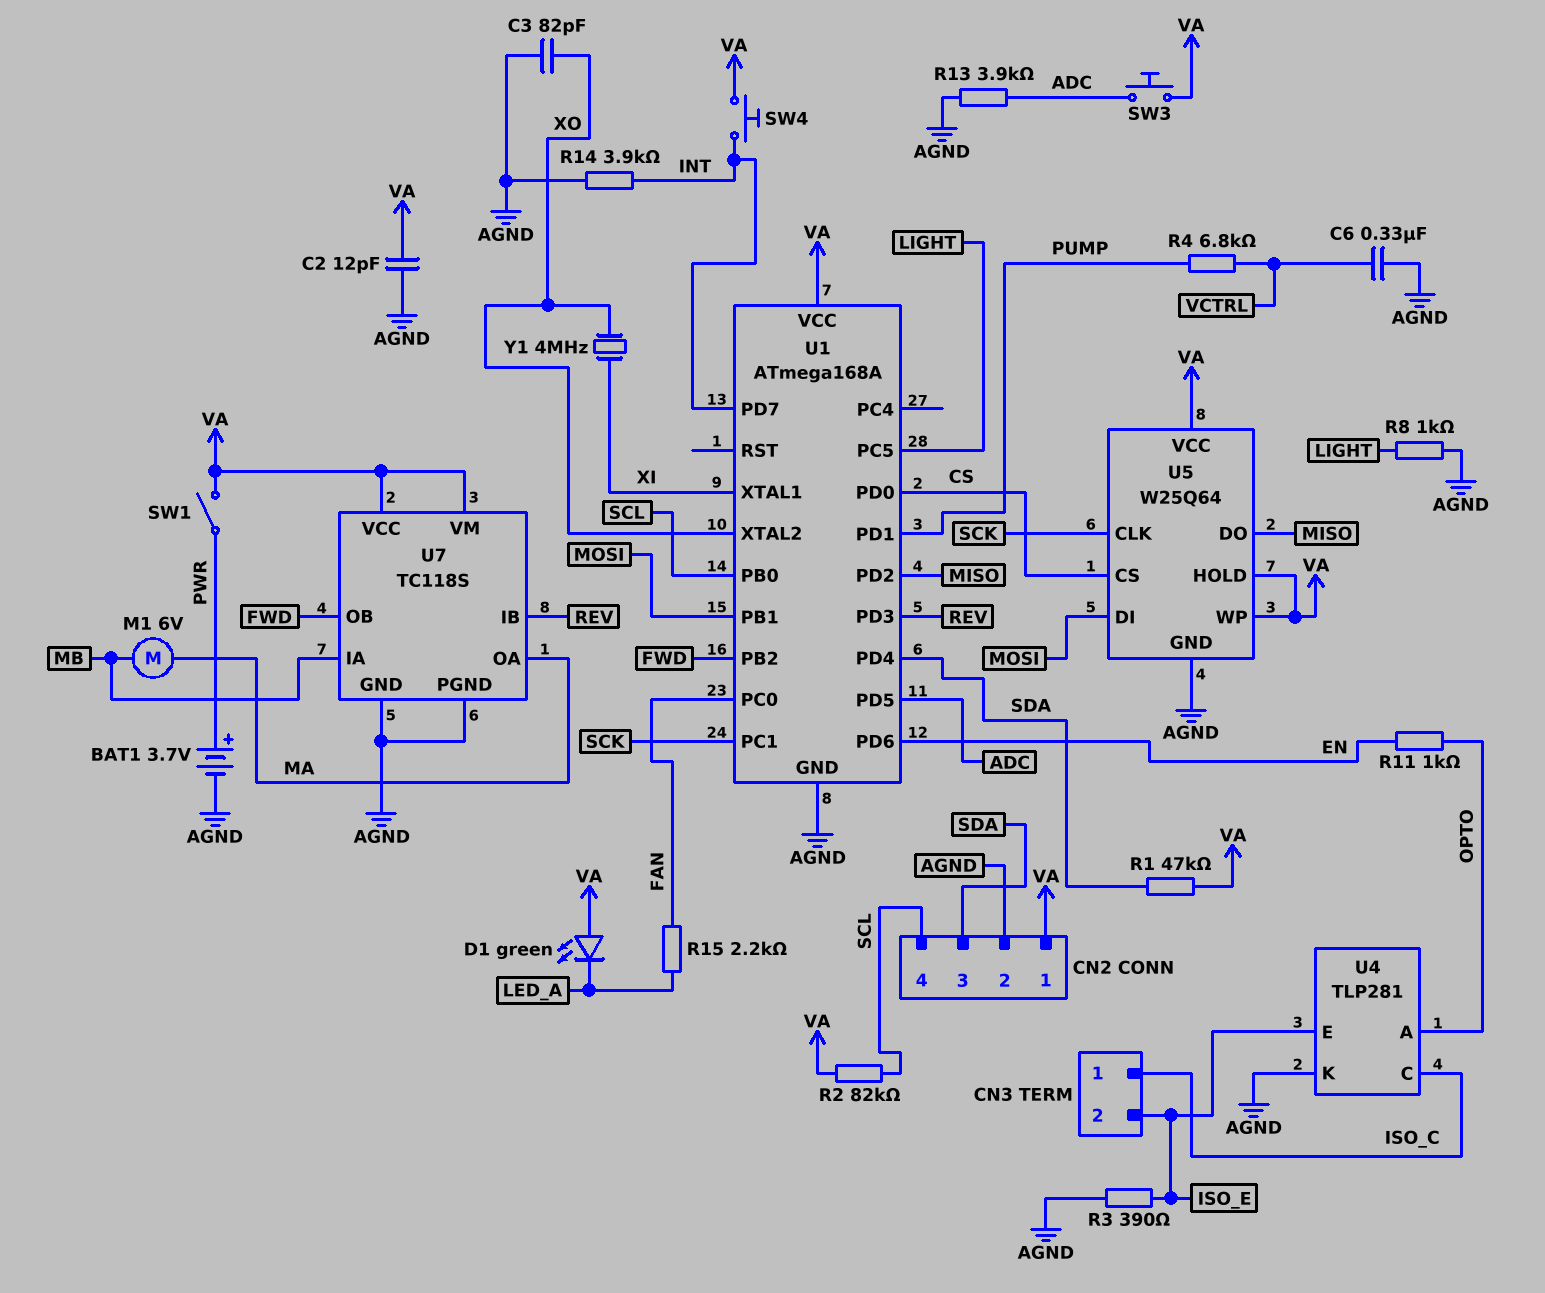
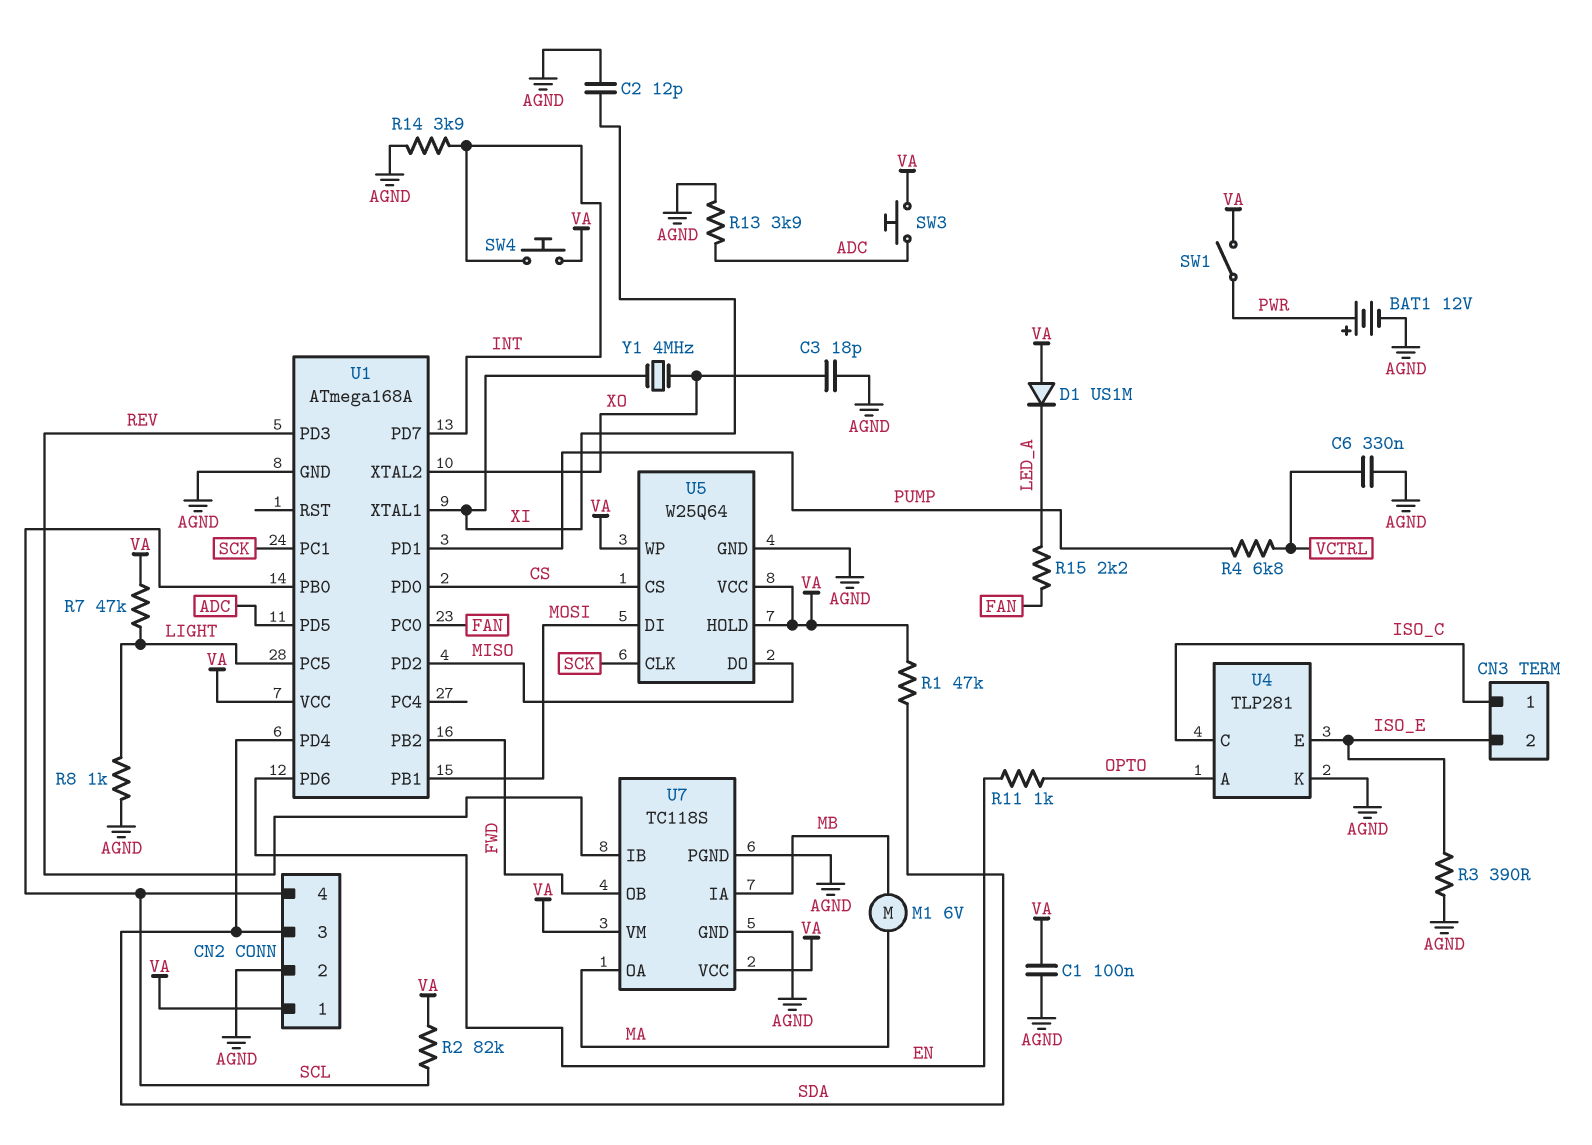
BAT1: 3.7V (plus PWR, minus AGND) -> 12V (plus PWR, minus AGND)
C1: none -> 100nF (AGND, VA)
C2: 12pF (AGND, VA) -> 12pF (AGND, XI)
C3: 82pF (AGND, XO) -> 18pF (AGND, XO)
D1: LED green (A VA, K LED_A) -> diode US1M (A VA, K LED_A)
R7: none -> 47k (LIGHT, VA)

